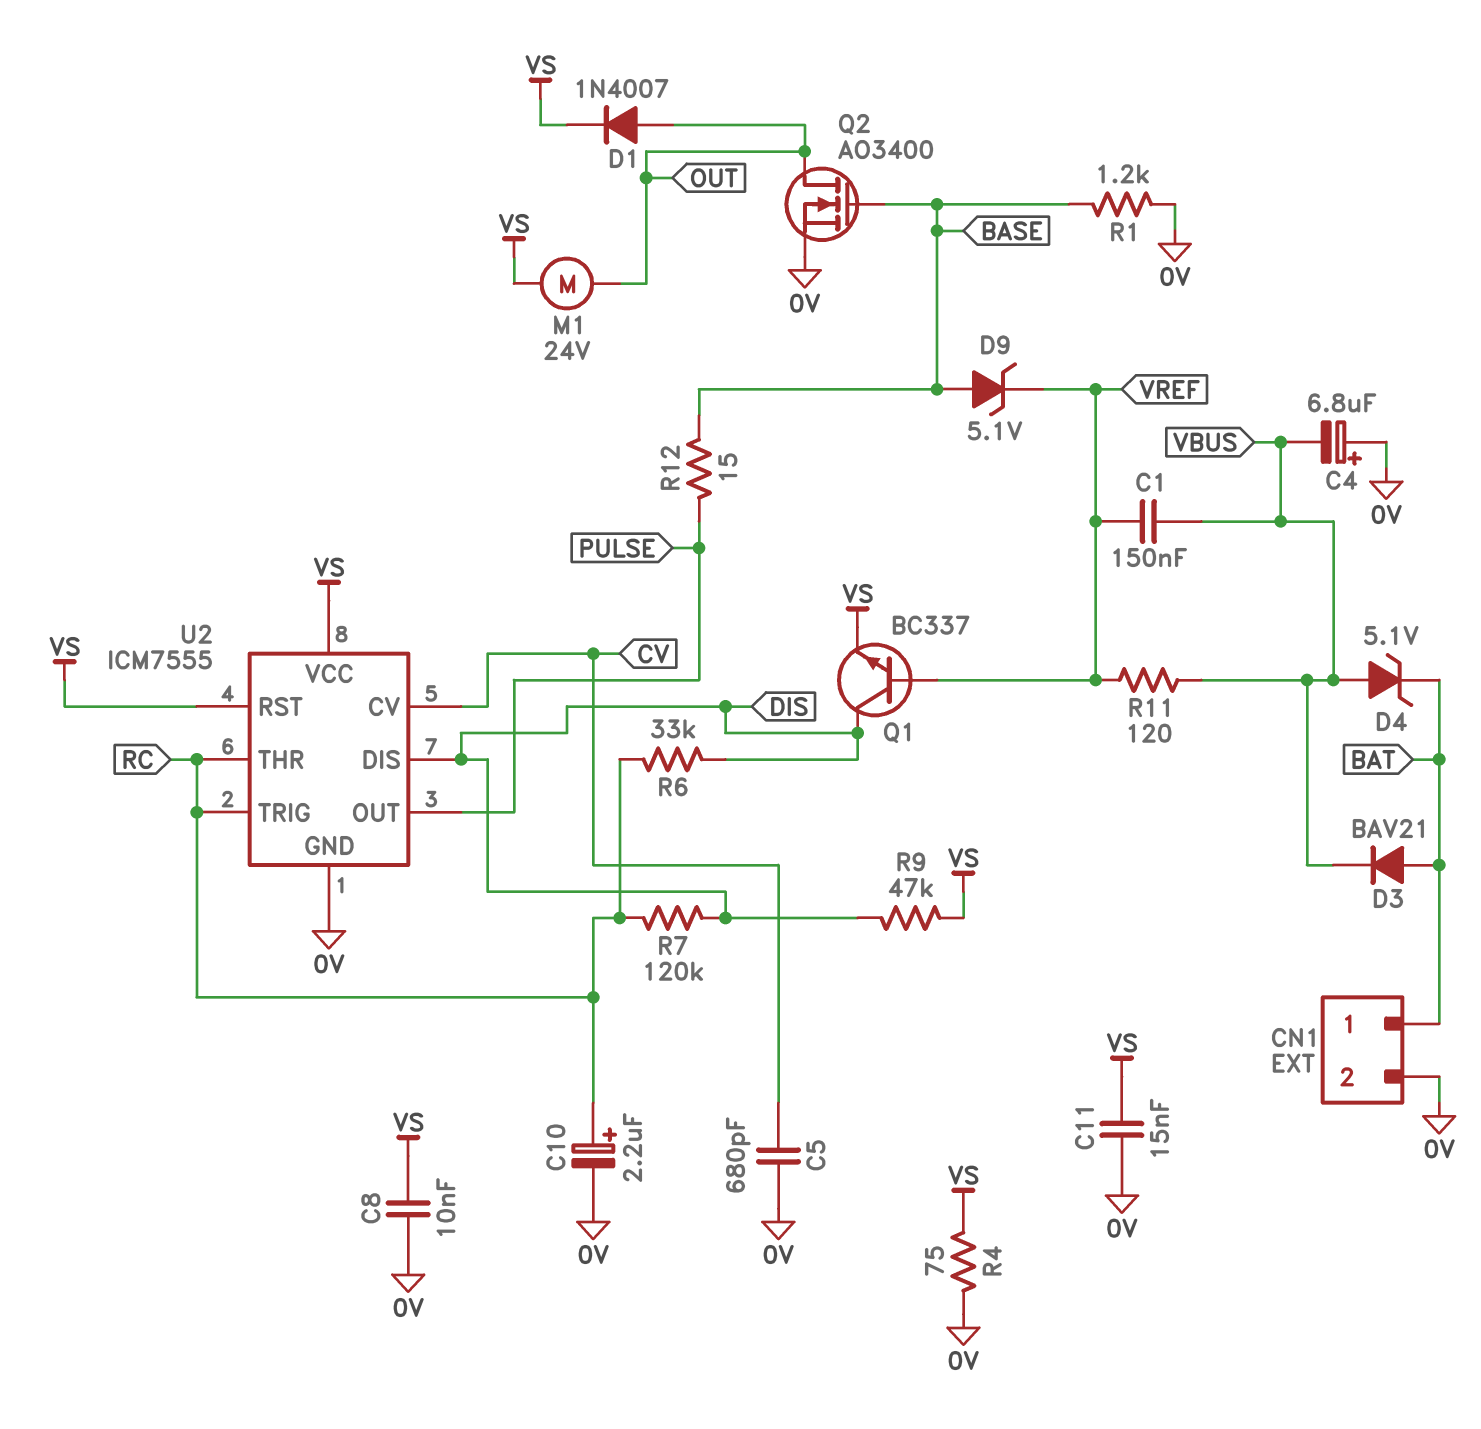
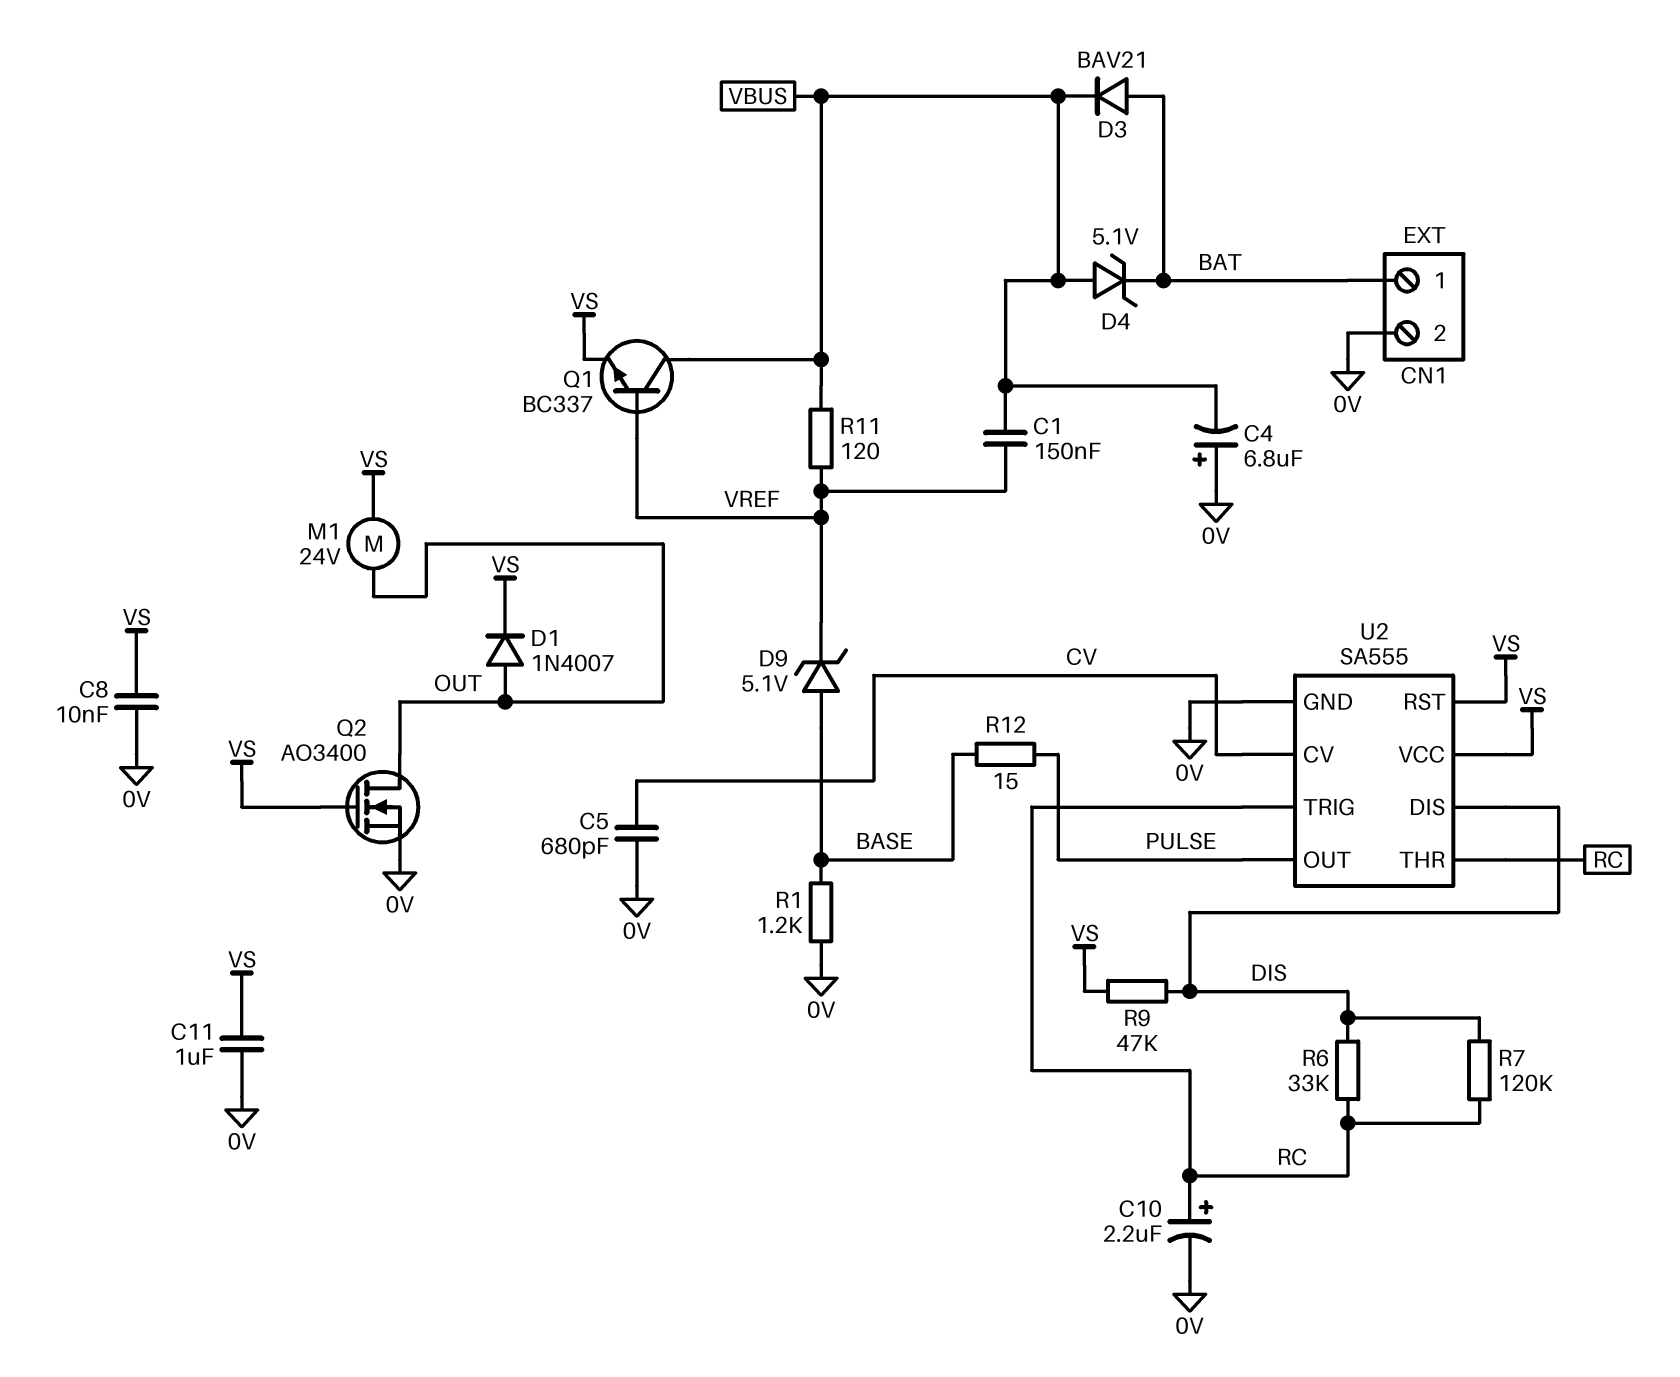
C11: 15nF (0V, VS) -> 1uF (0V, VS)
Q1: NPN BC337 (B VREF, C DIS, E VS) -> NPN BC337 (B VREF, C VBUS, E VS)
Q2: NMOS AO3400 (G BASE, D OUT, S 0V) -> NMOS AO3400 (G VS, D OUT, S 0V)
R4: 75 (0V, VS) -> none
U2: ICM7555 -> SA555

